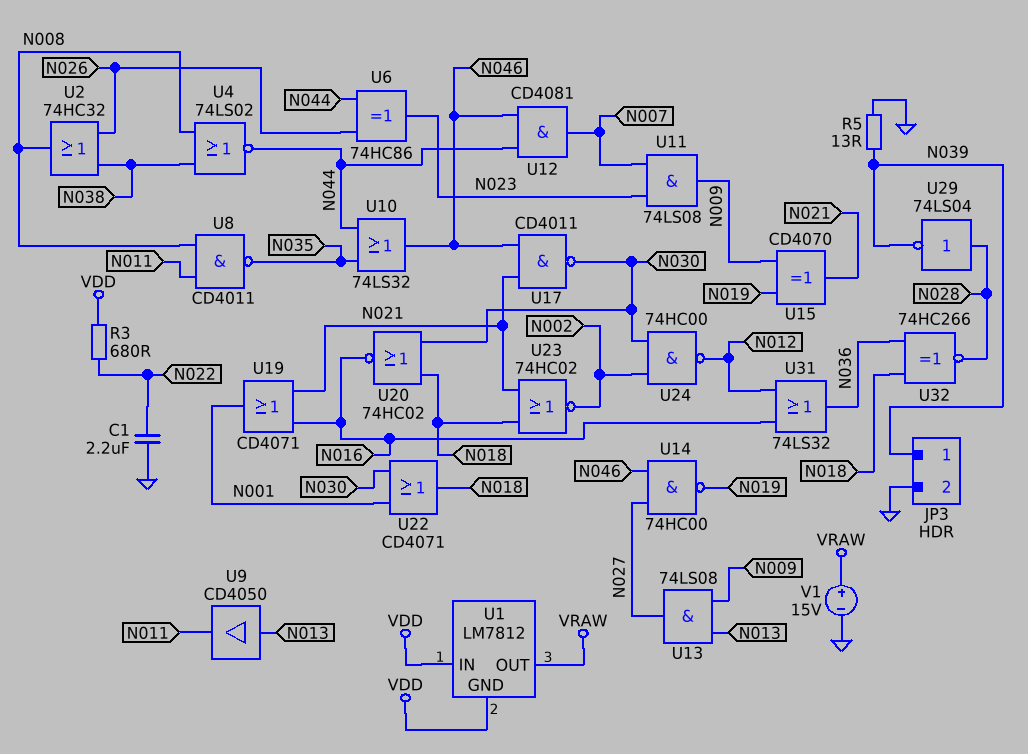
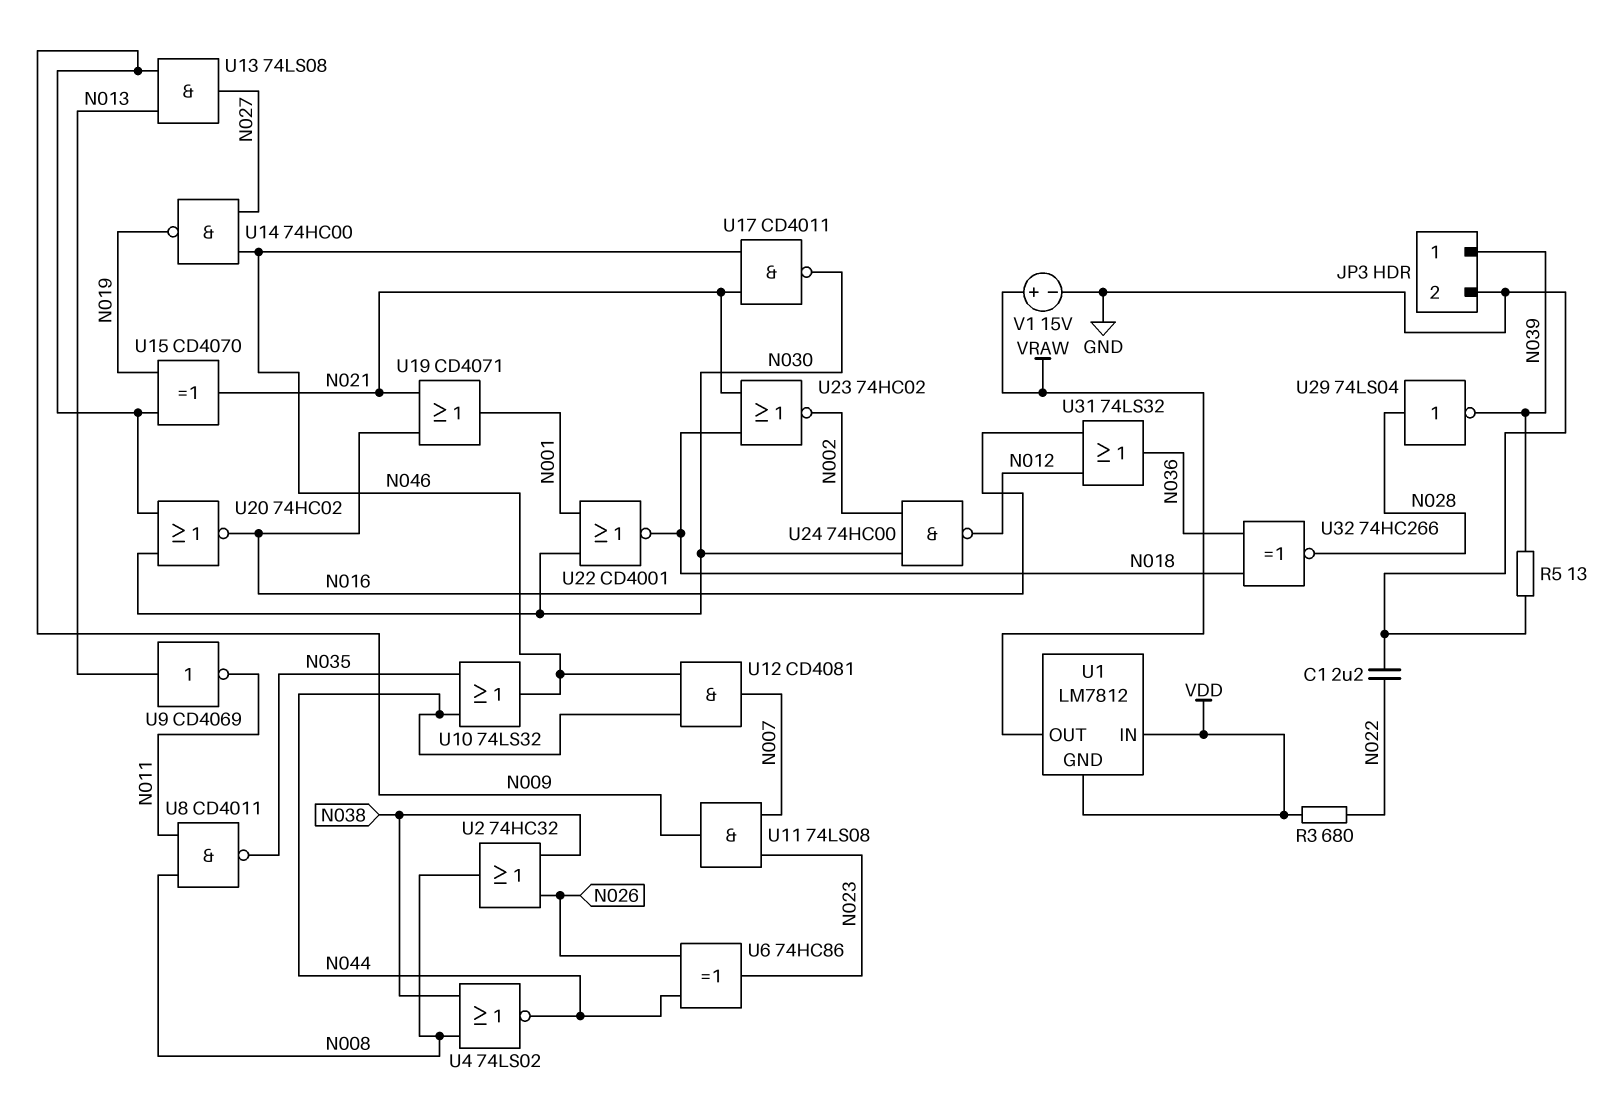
U9: buffer CD4050 (in N013, out N011) -> NOT CD4069 (in N013, out N011)
U20: NOR 74HC02 (in N018, in N030, out N016) -> NOR 74HC02 (in N009, in N030, out N016)
U22: OR CD4071 (in N001, in N030, out N018) -> NOR CD4001 (in N001, in N030, out N018)

